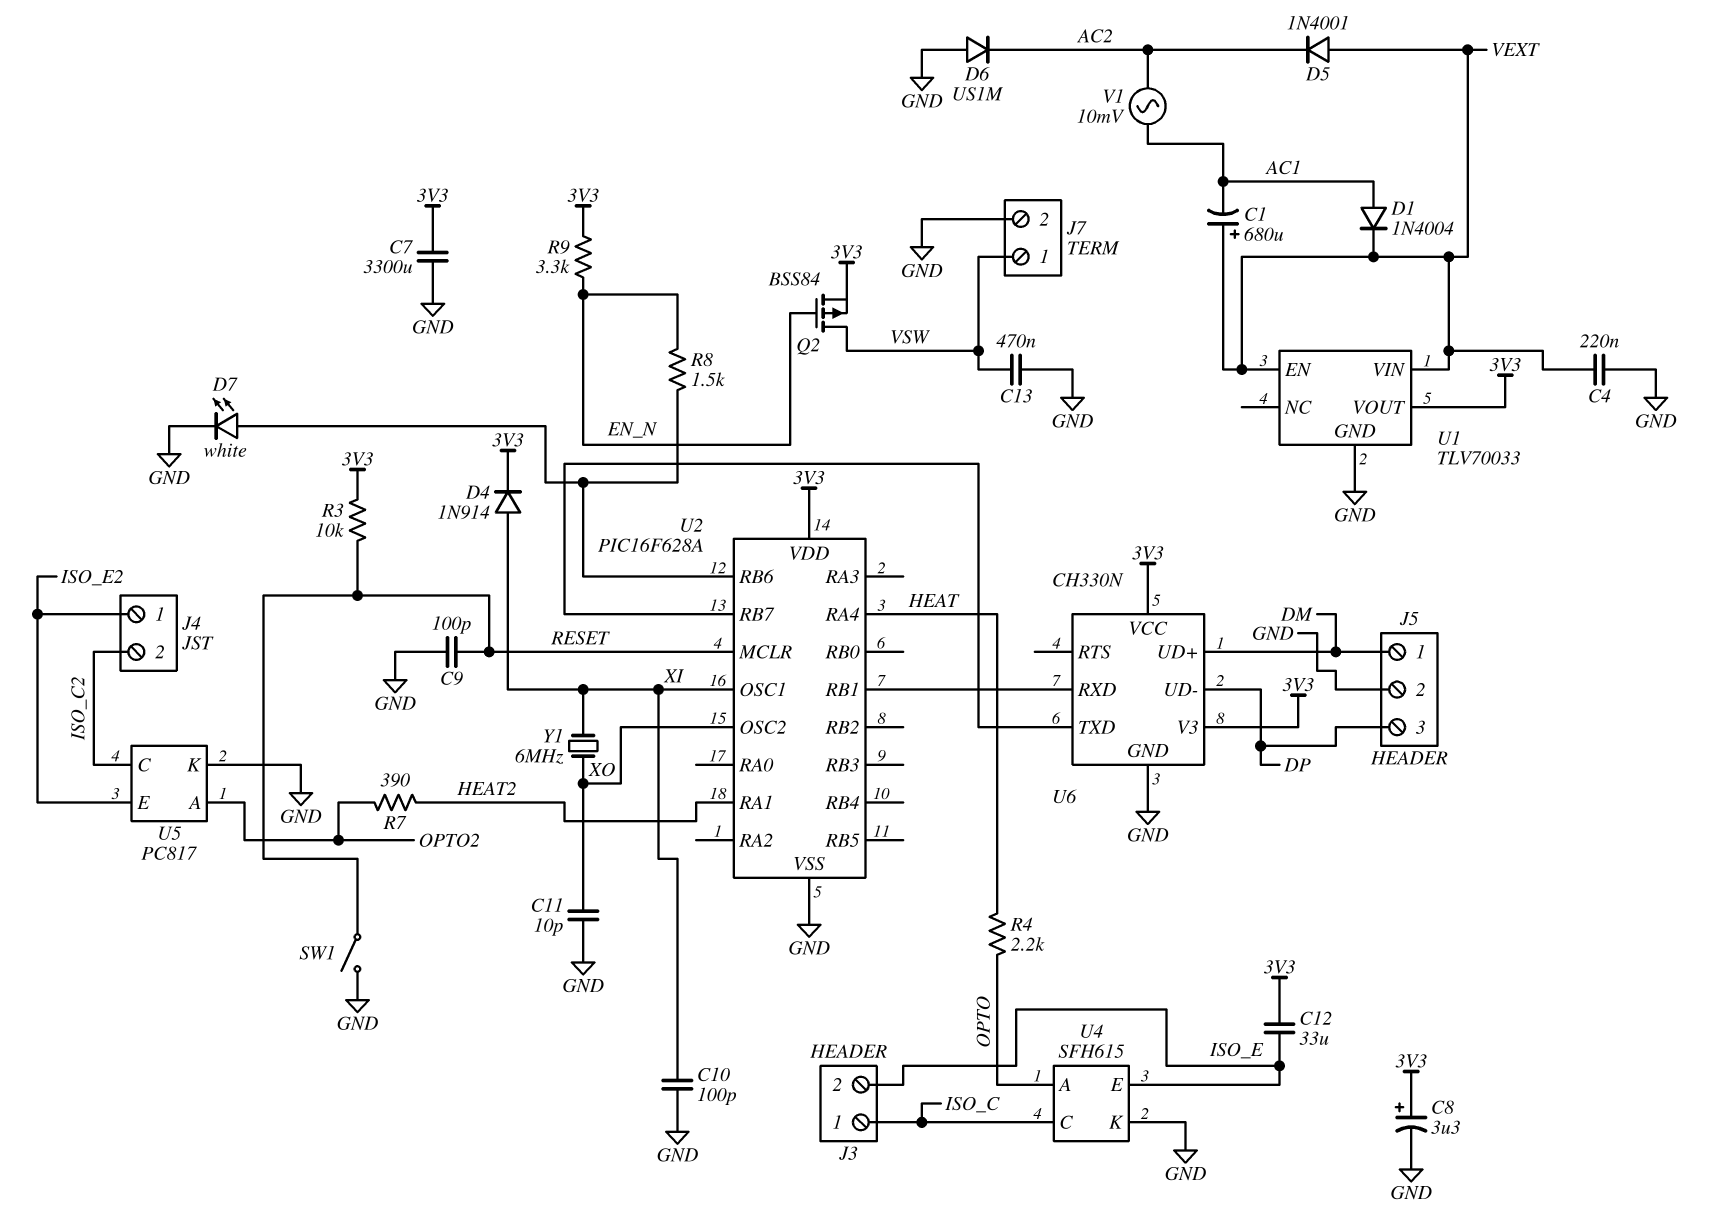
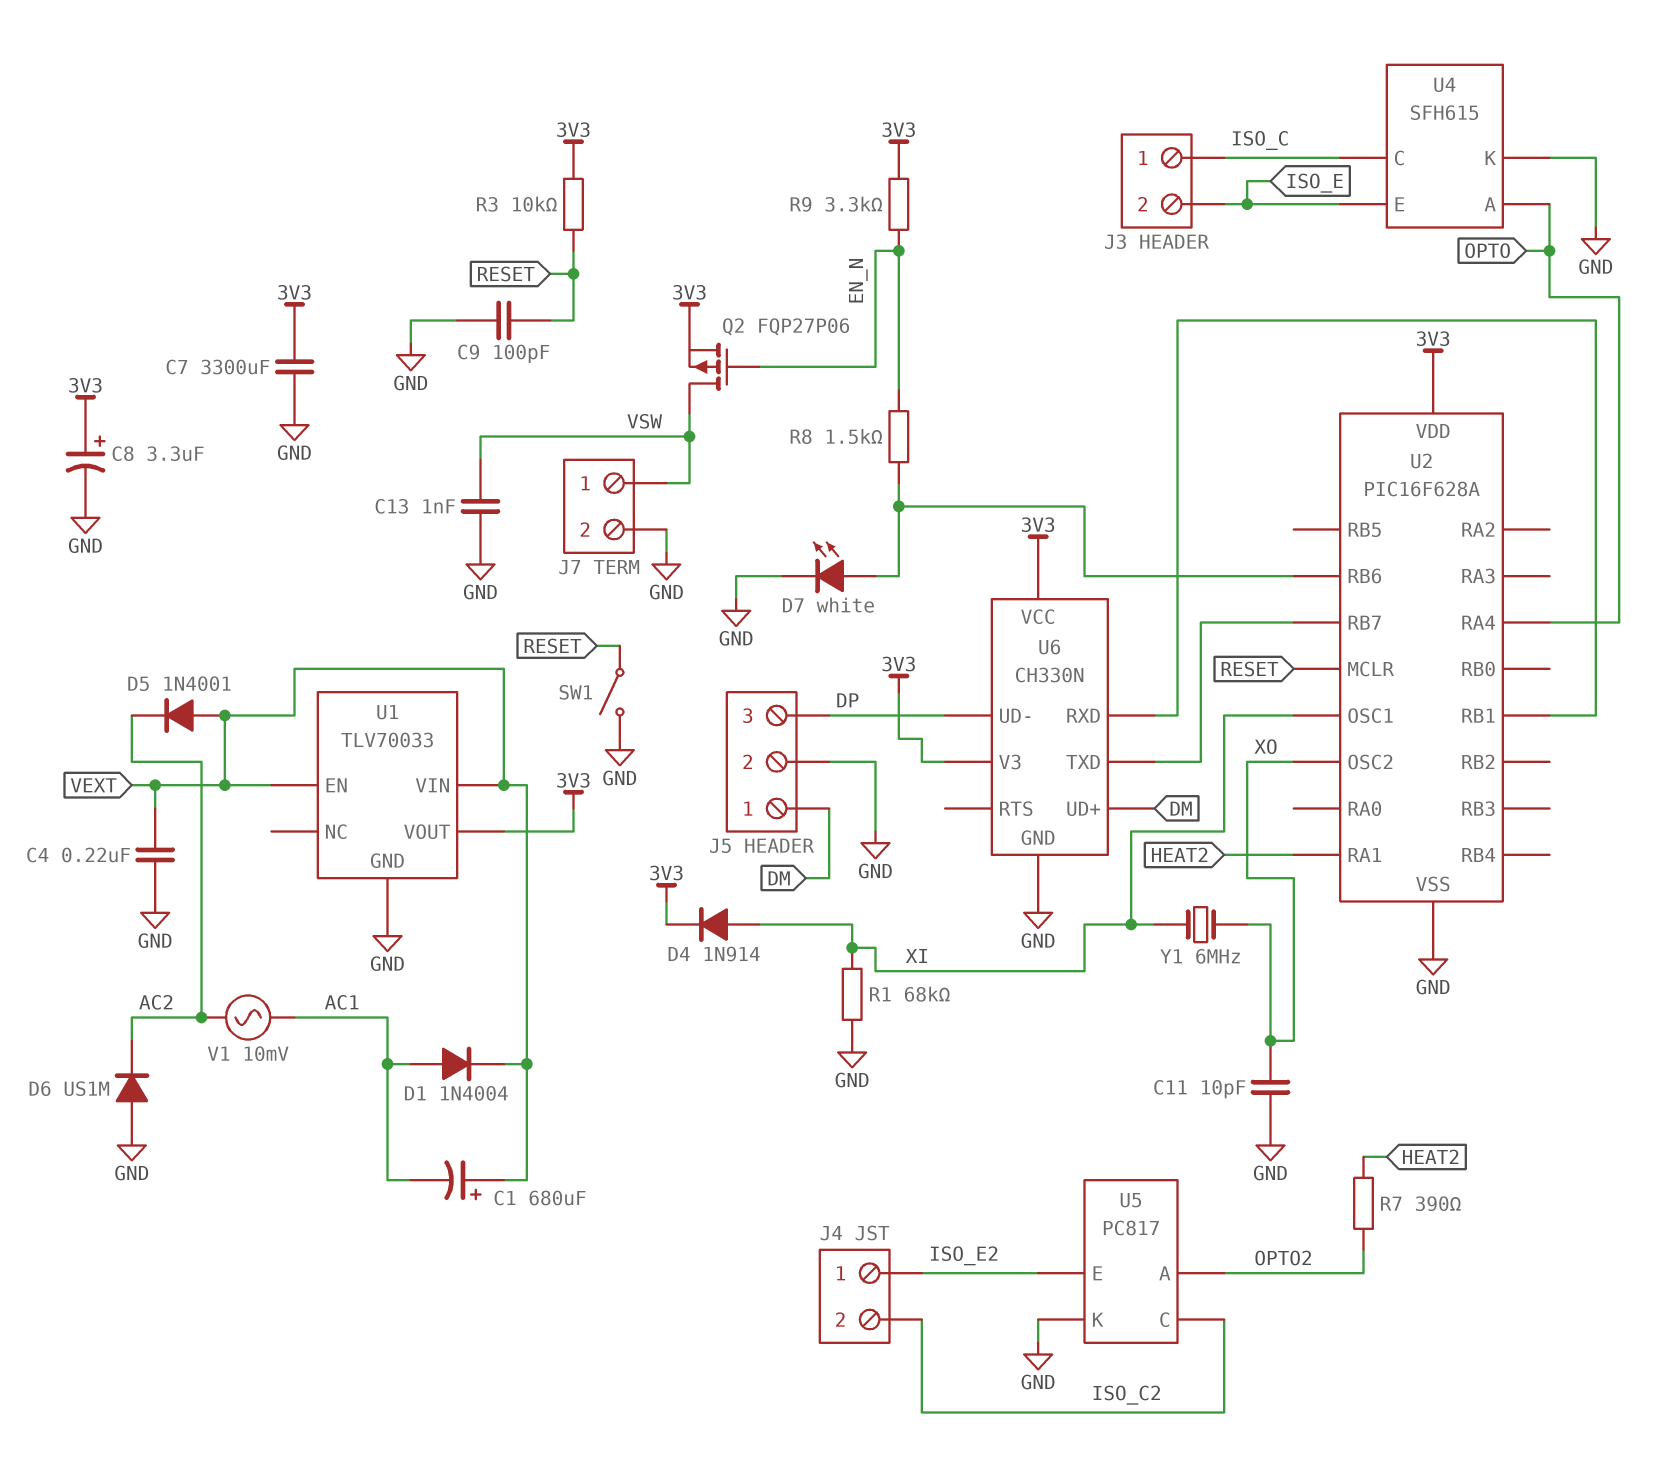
C10: 100pF (GND, XI) -> none
C12: 33uF (3V3, ISO_E) -> none
C13: 470nF (GND, VSW) -> 1nF (GND, VSW)
Q2: PMOS BSS84 (G EN_N, D VSW, S 3V3) -> PMOS FQP27P06 (G EN_N, D VSW, S 3V3)
R1: none -> 68k (GND, XI)
R4: 2.2k (HEAT, OPTO) -> none
U2 pin RA4: HEAT -> OPTO

